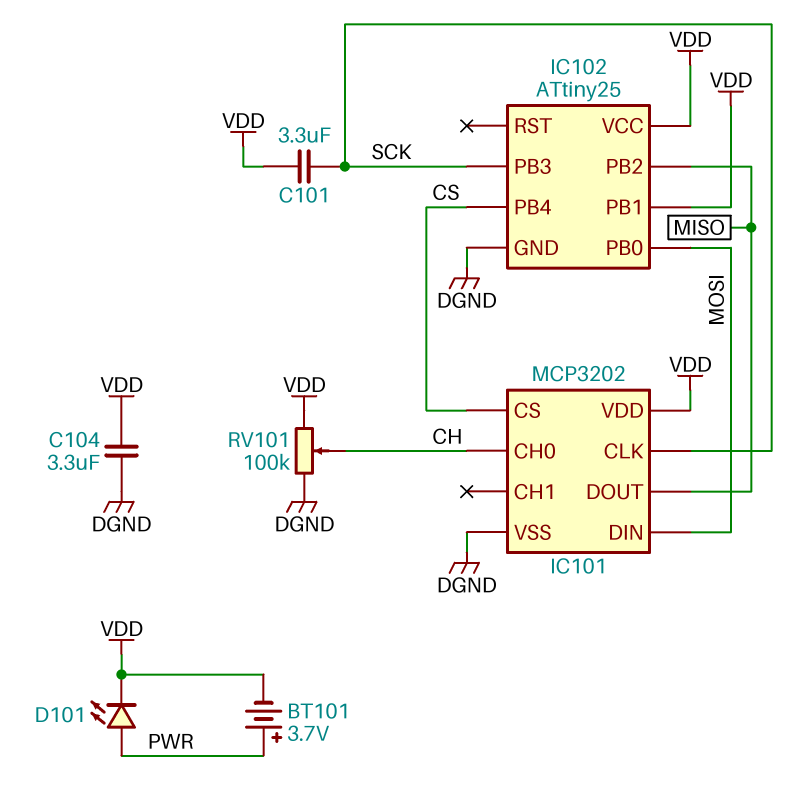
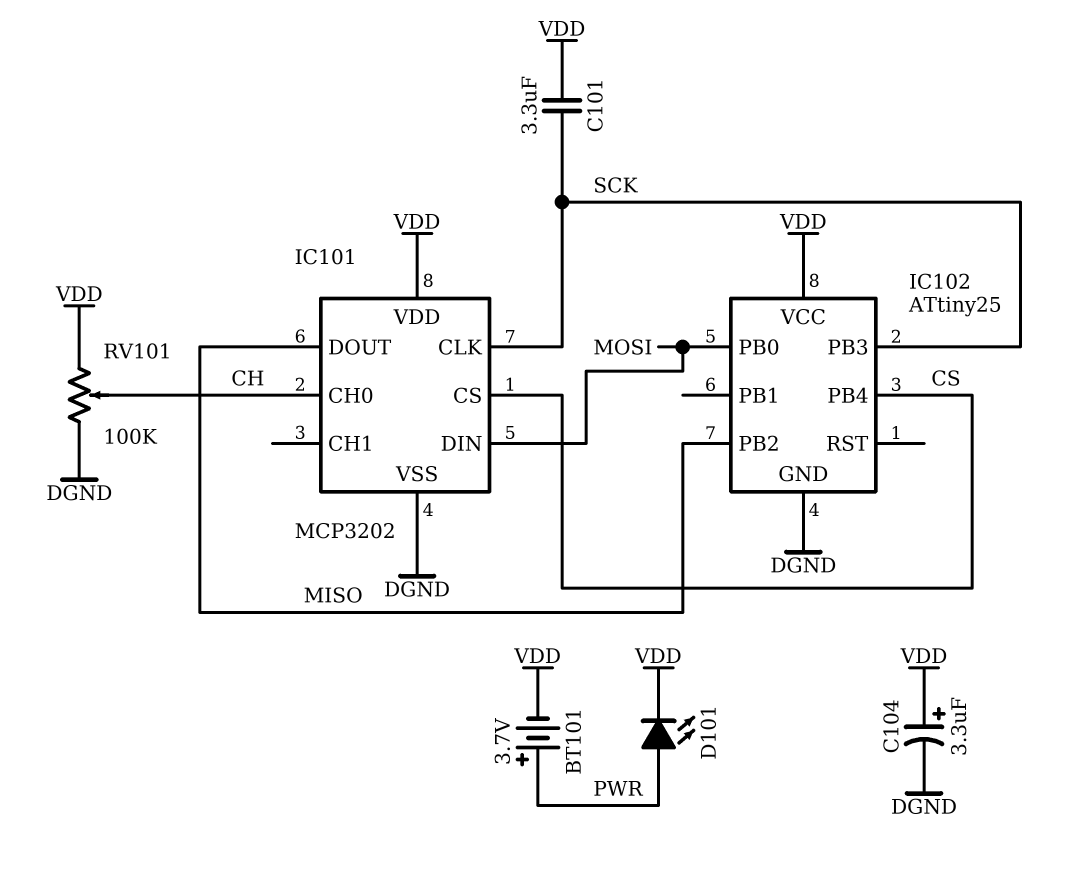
C104: 3.3uF (DGND, VDD) -> 3.3uF (plus VDD, minus DGND)
IC102 pin PB1: VDD -> none

